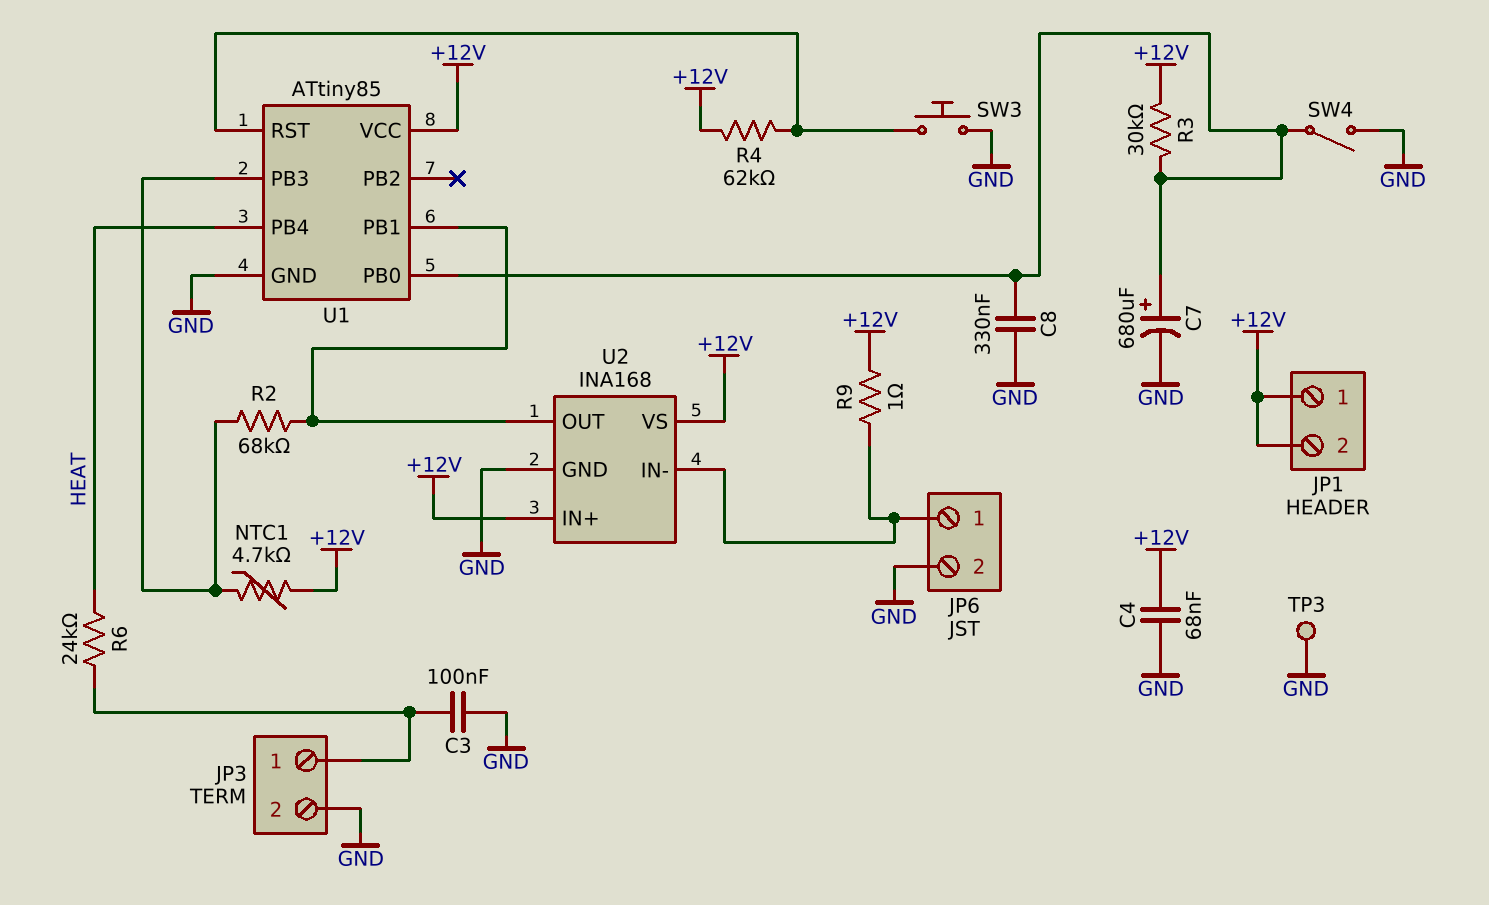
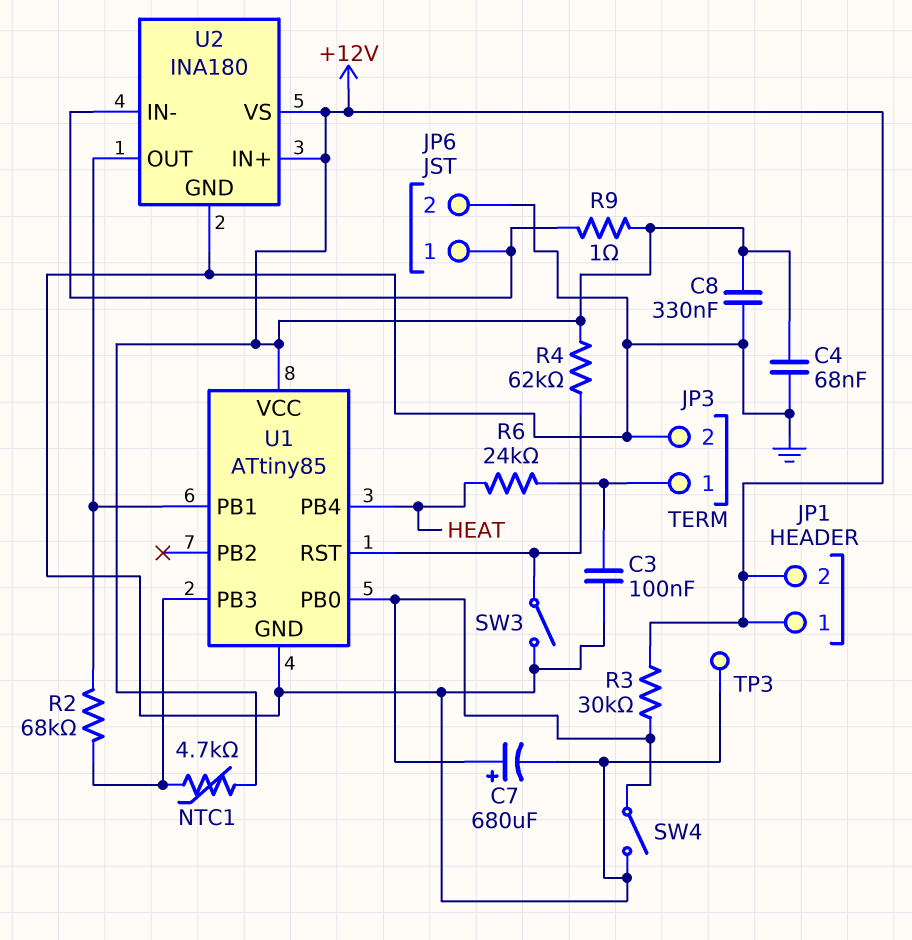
C8: 330nF (GND, U1/PB0) -> 330nF (+12V, GND)
SW3: button (GND, U1/RST) -> switch (GND, U1/RST)
U2: INA168 -> INA180

